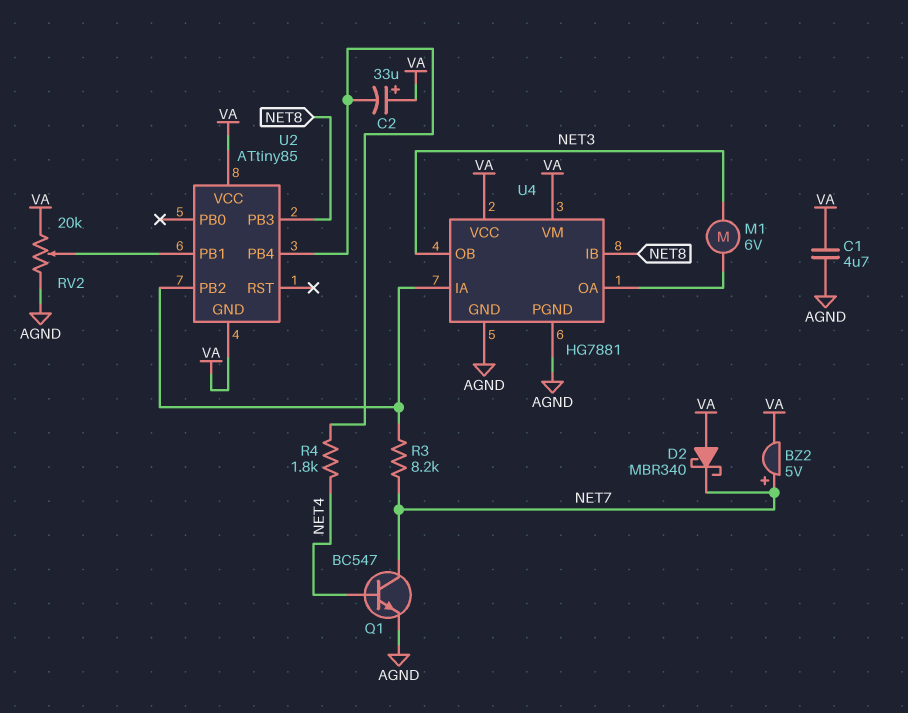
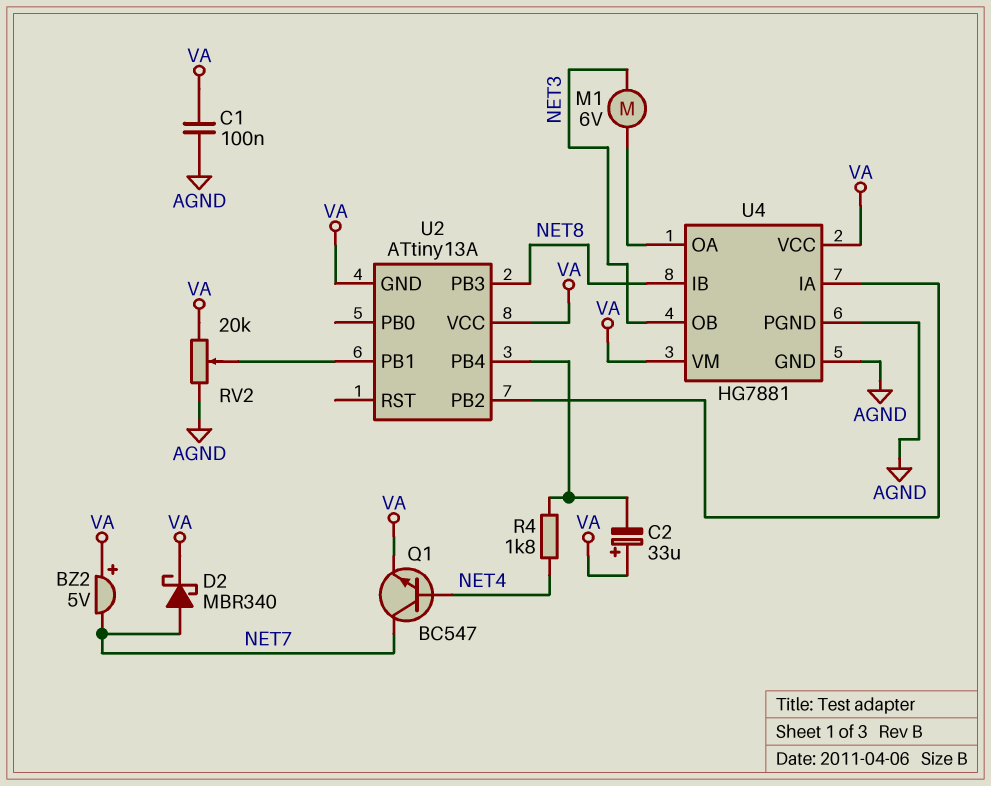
BZ2: buzzer 5V (plus NET7, minus VA) -> buzzer 5V (plus VA, minus NET7)
C1: 4.7uF (AGND, VA) -> 100nF (AGND, VA)
D2: schottky MBR340 (A VA, K NET7) -> schottky MBR340 (A NET7, K VA)
Q1: NPN BC547 (B NET4, C NET7, E AGND) -> NPN BC547 (B NET4, C NET7, E VA)
R3: 8.2k (NET7, U2/PB2) -> none
U2: ATtiny85 -> ATtiny13A

